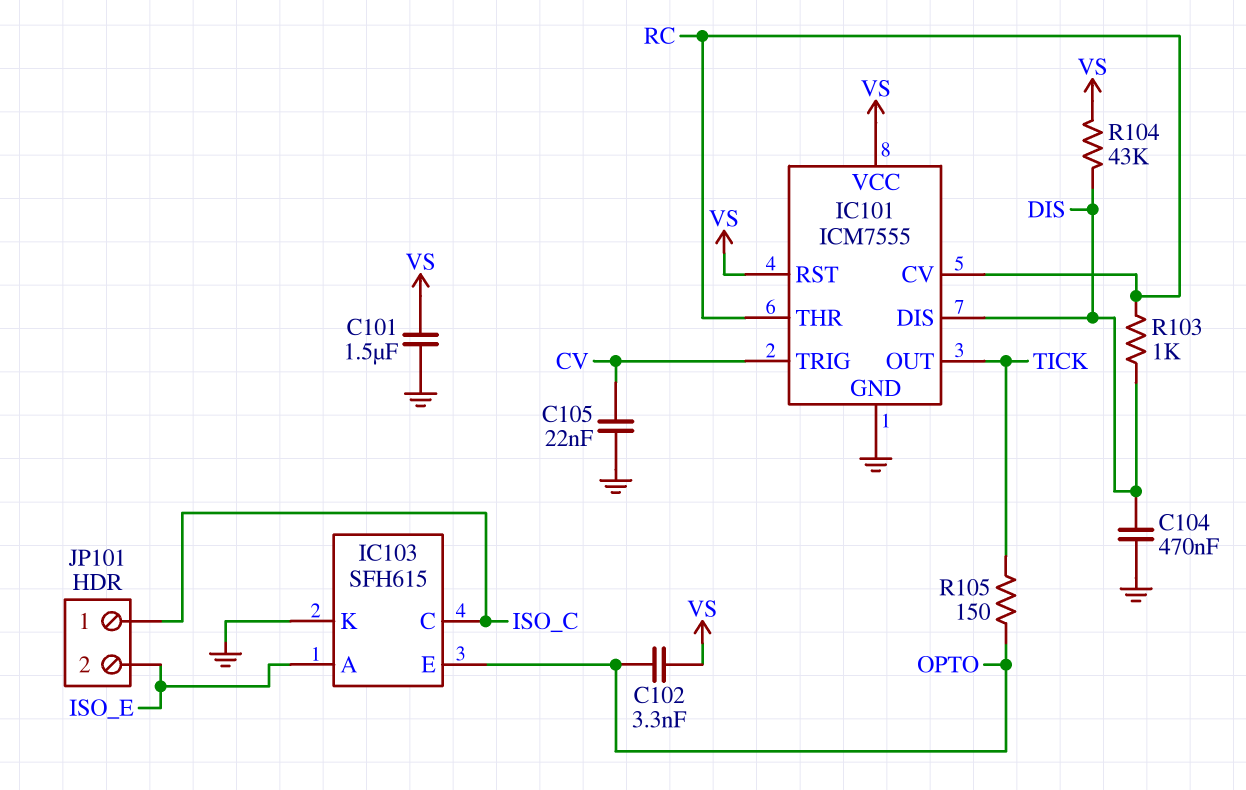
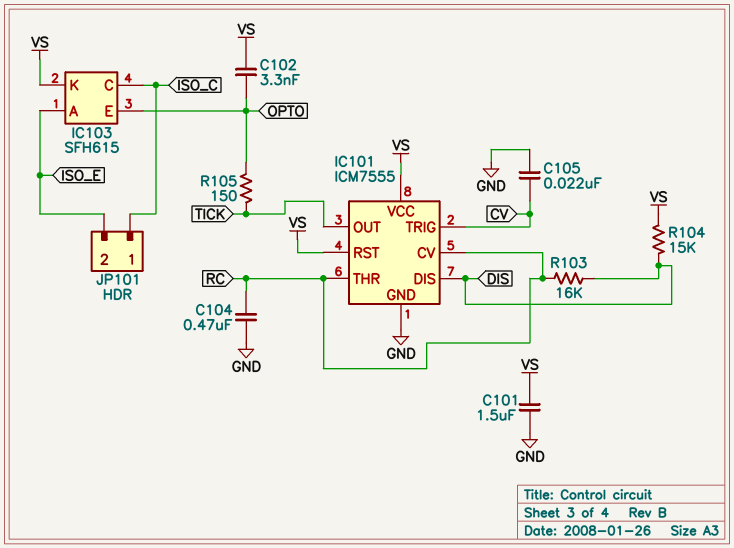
C104: 470nF (DIS, GND) -> 470nF (GND, RC)
IC103 pin K: GND -> VS
R103: 1k (DIS, RC) -> 16k (DIS, RC)
R104: 43k (DIS, VS) -> 15k (DIS, VS)

